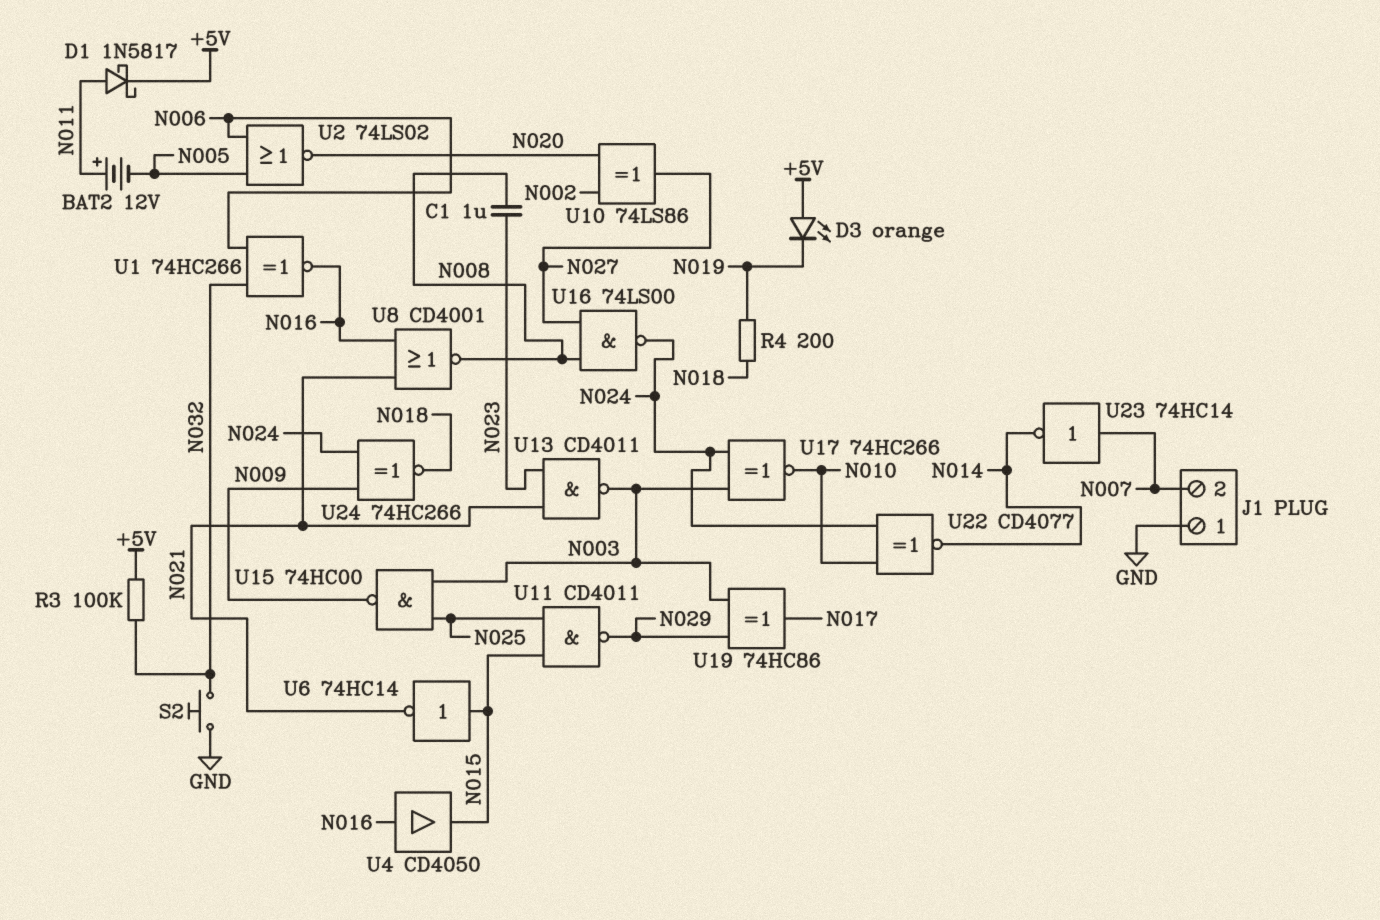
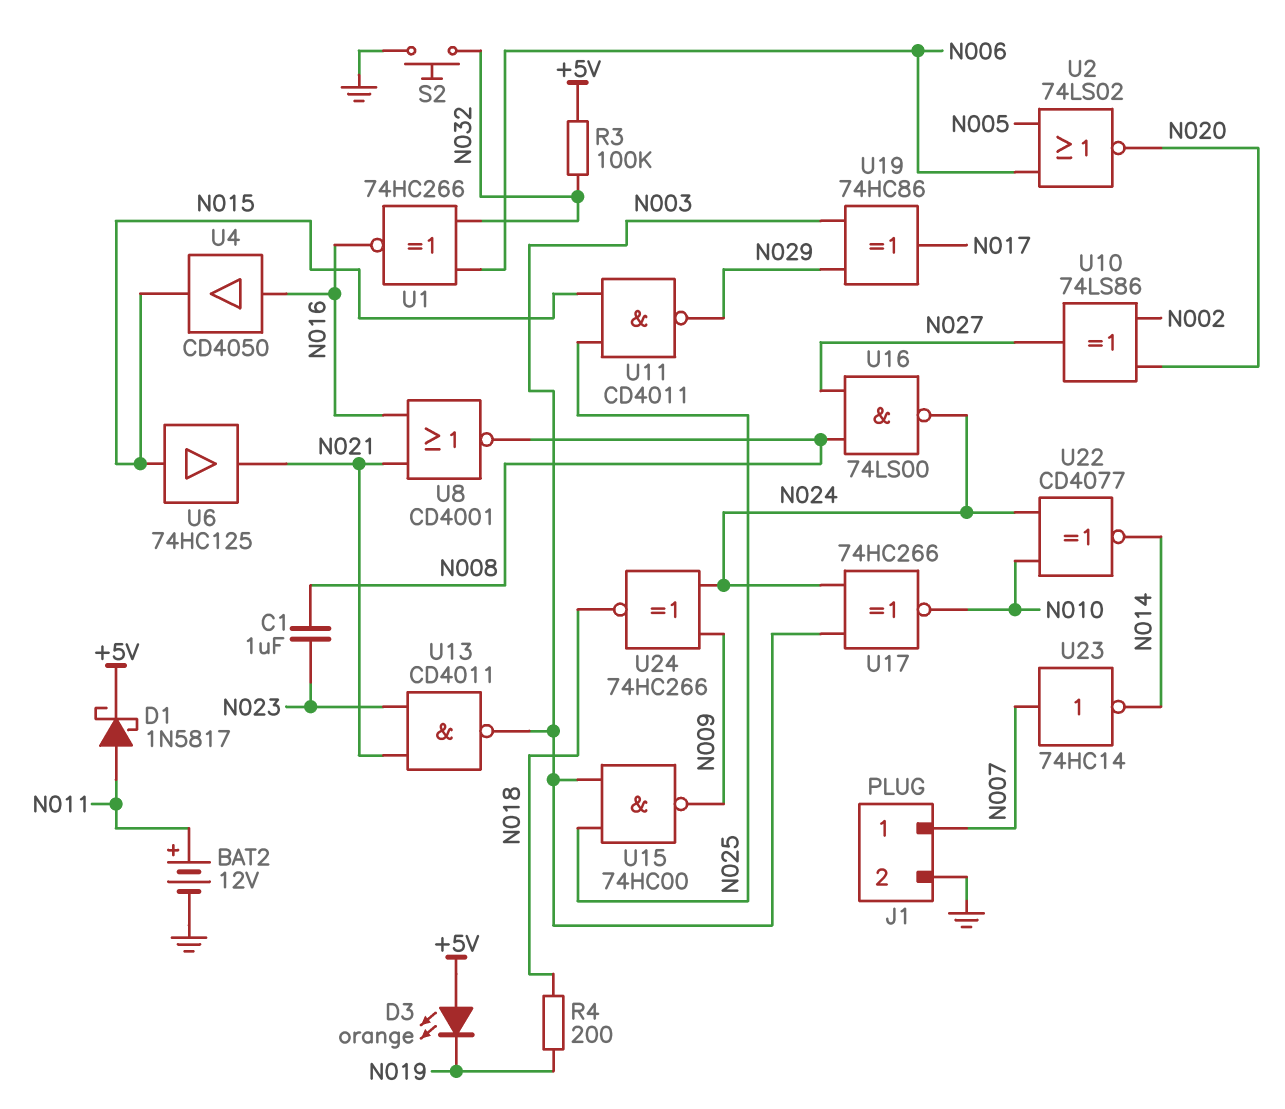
BAT2: 12V (plus N011, minus N005) -> 12V (plus N011, minus GND)
J1 pin 1: GND -> N007
J1 pin 2: N007 -> GND
U6: NOT 74HC14 (in N015, out N021) -> buffer 74HC125 (in N015, out N021)

